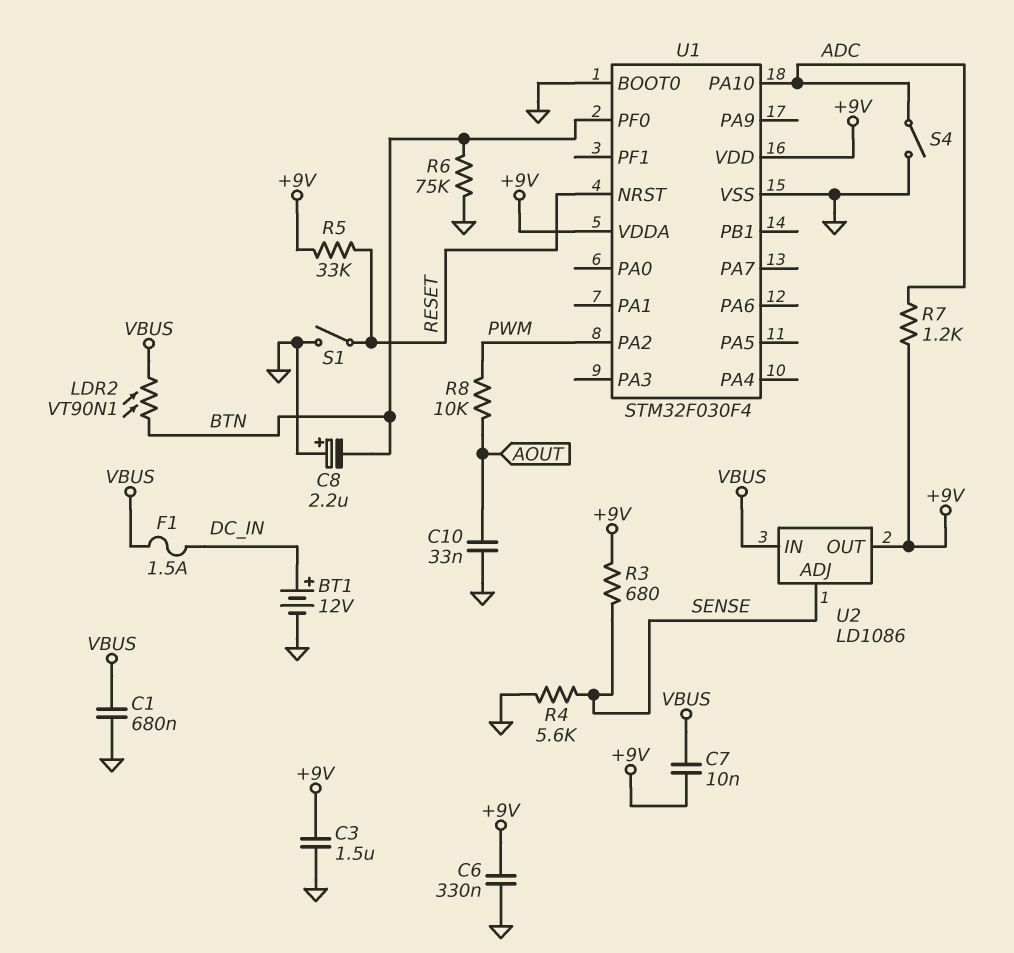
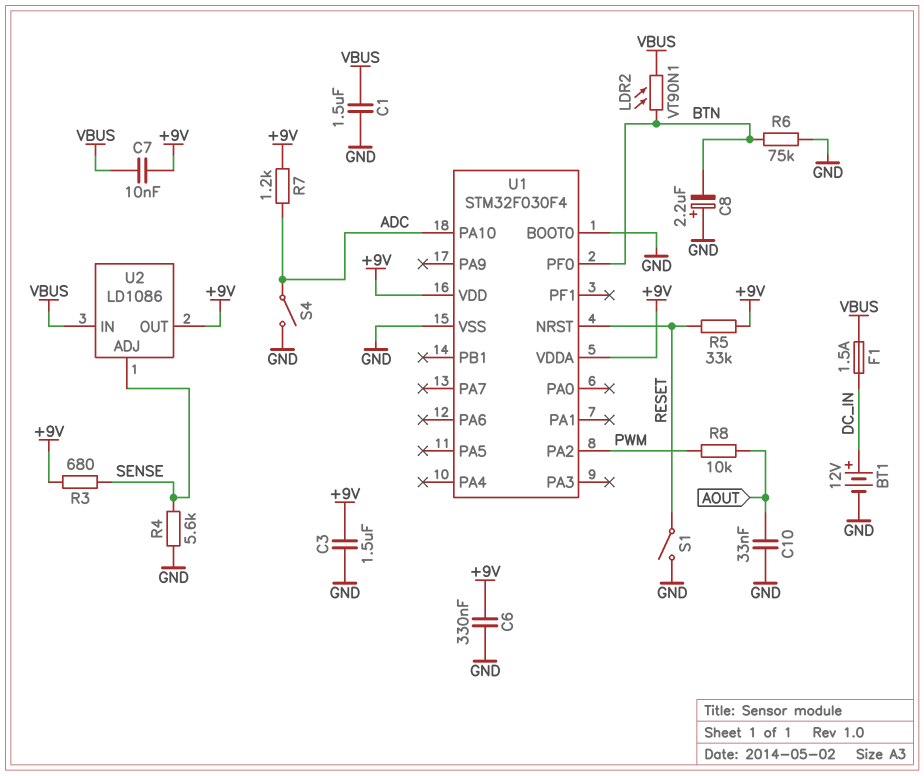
C1: 680nF (GND, VBUS) -> 1.5uF (GND, VBUS)

